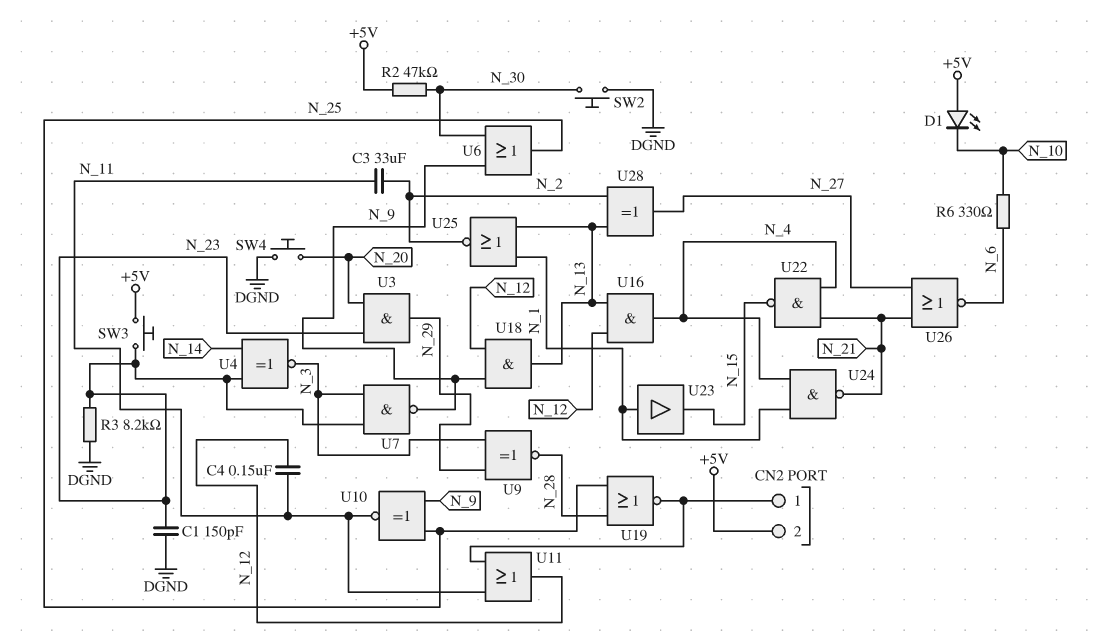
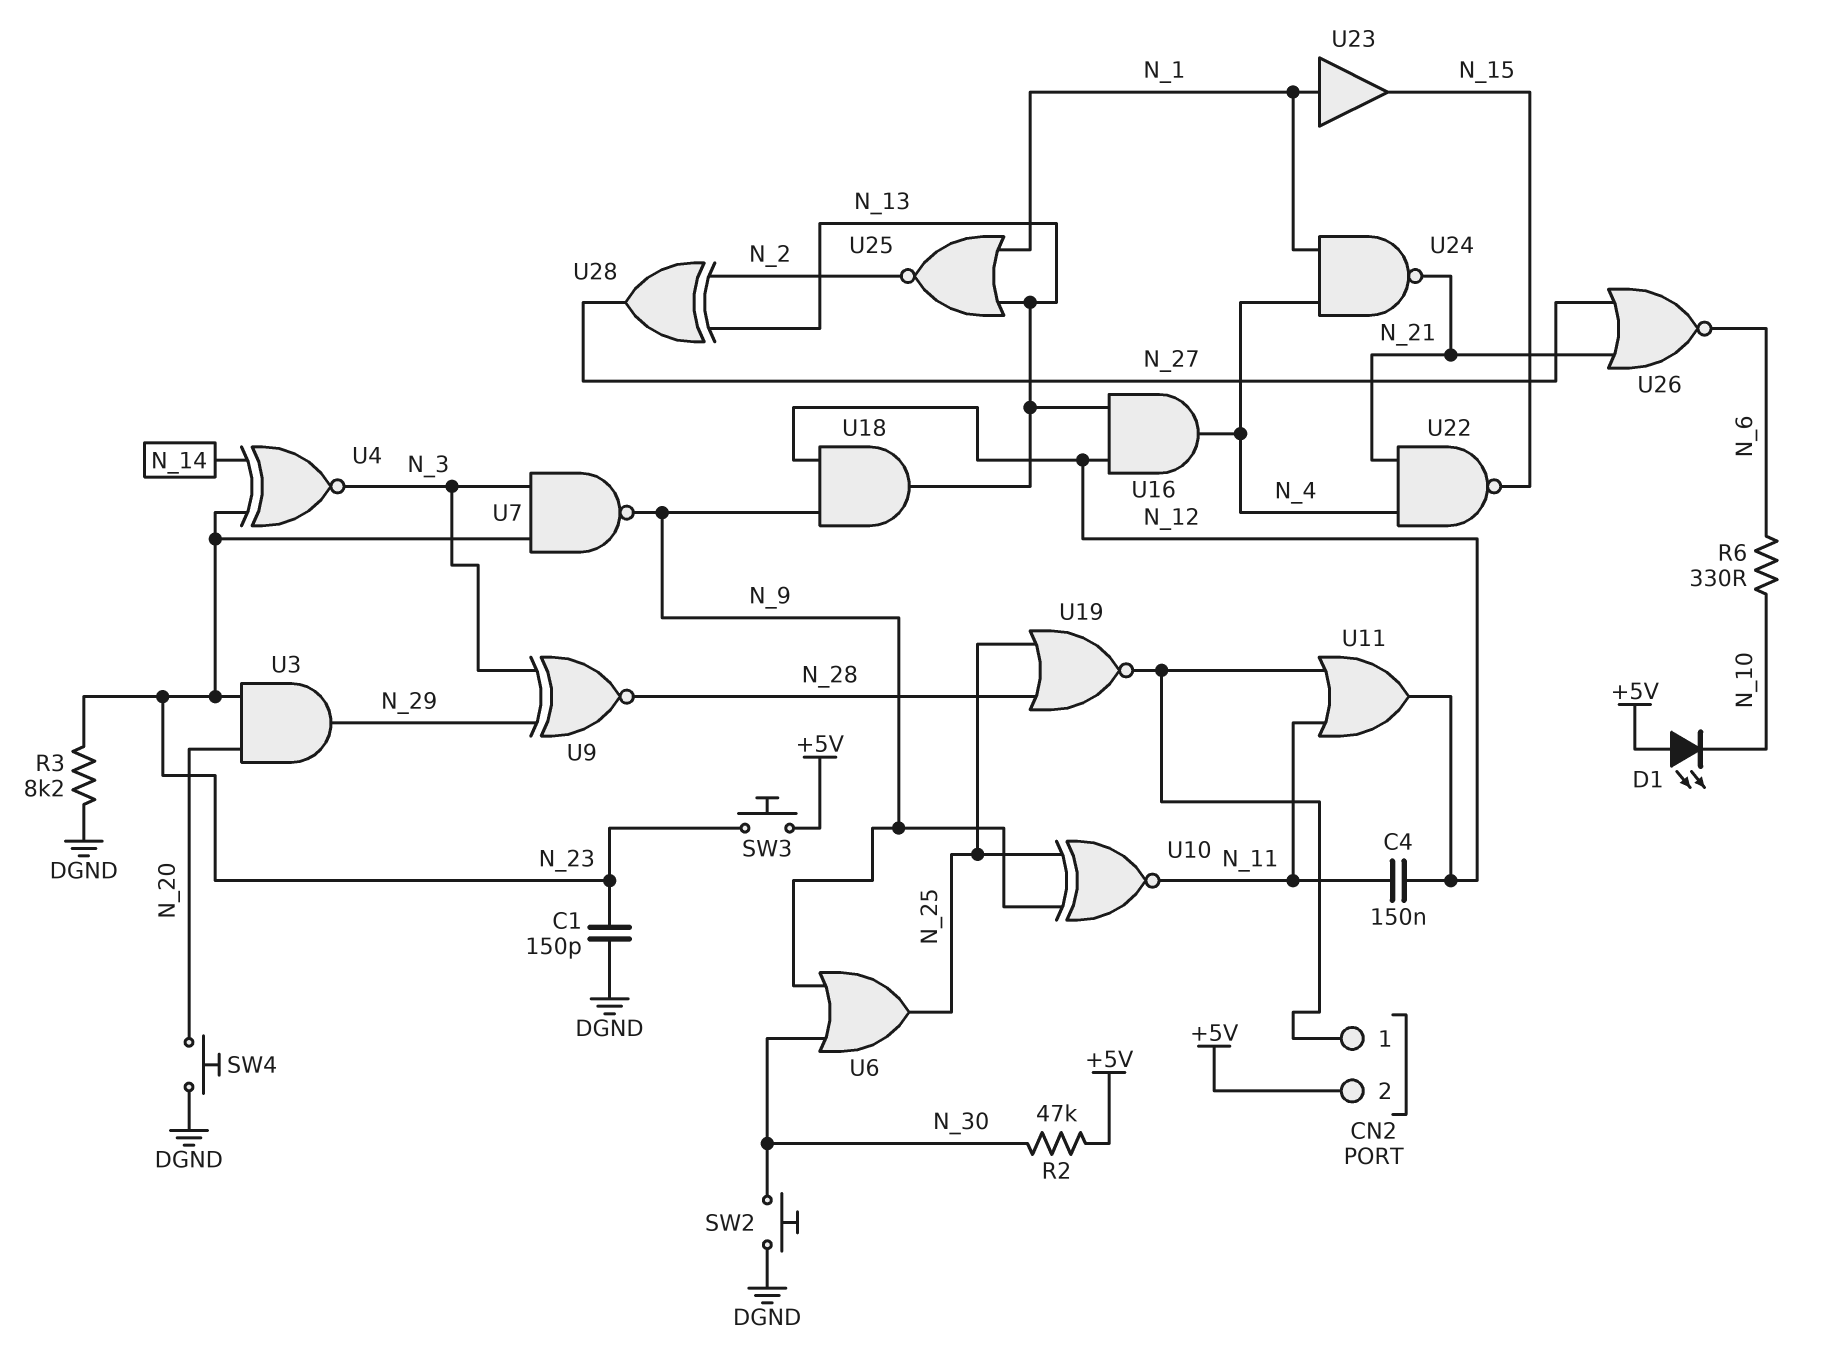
C3: 33uF (N_2, N_11) -> none

